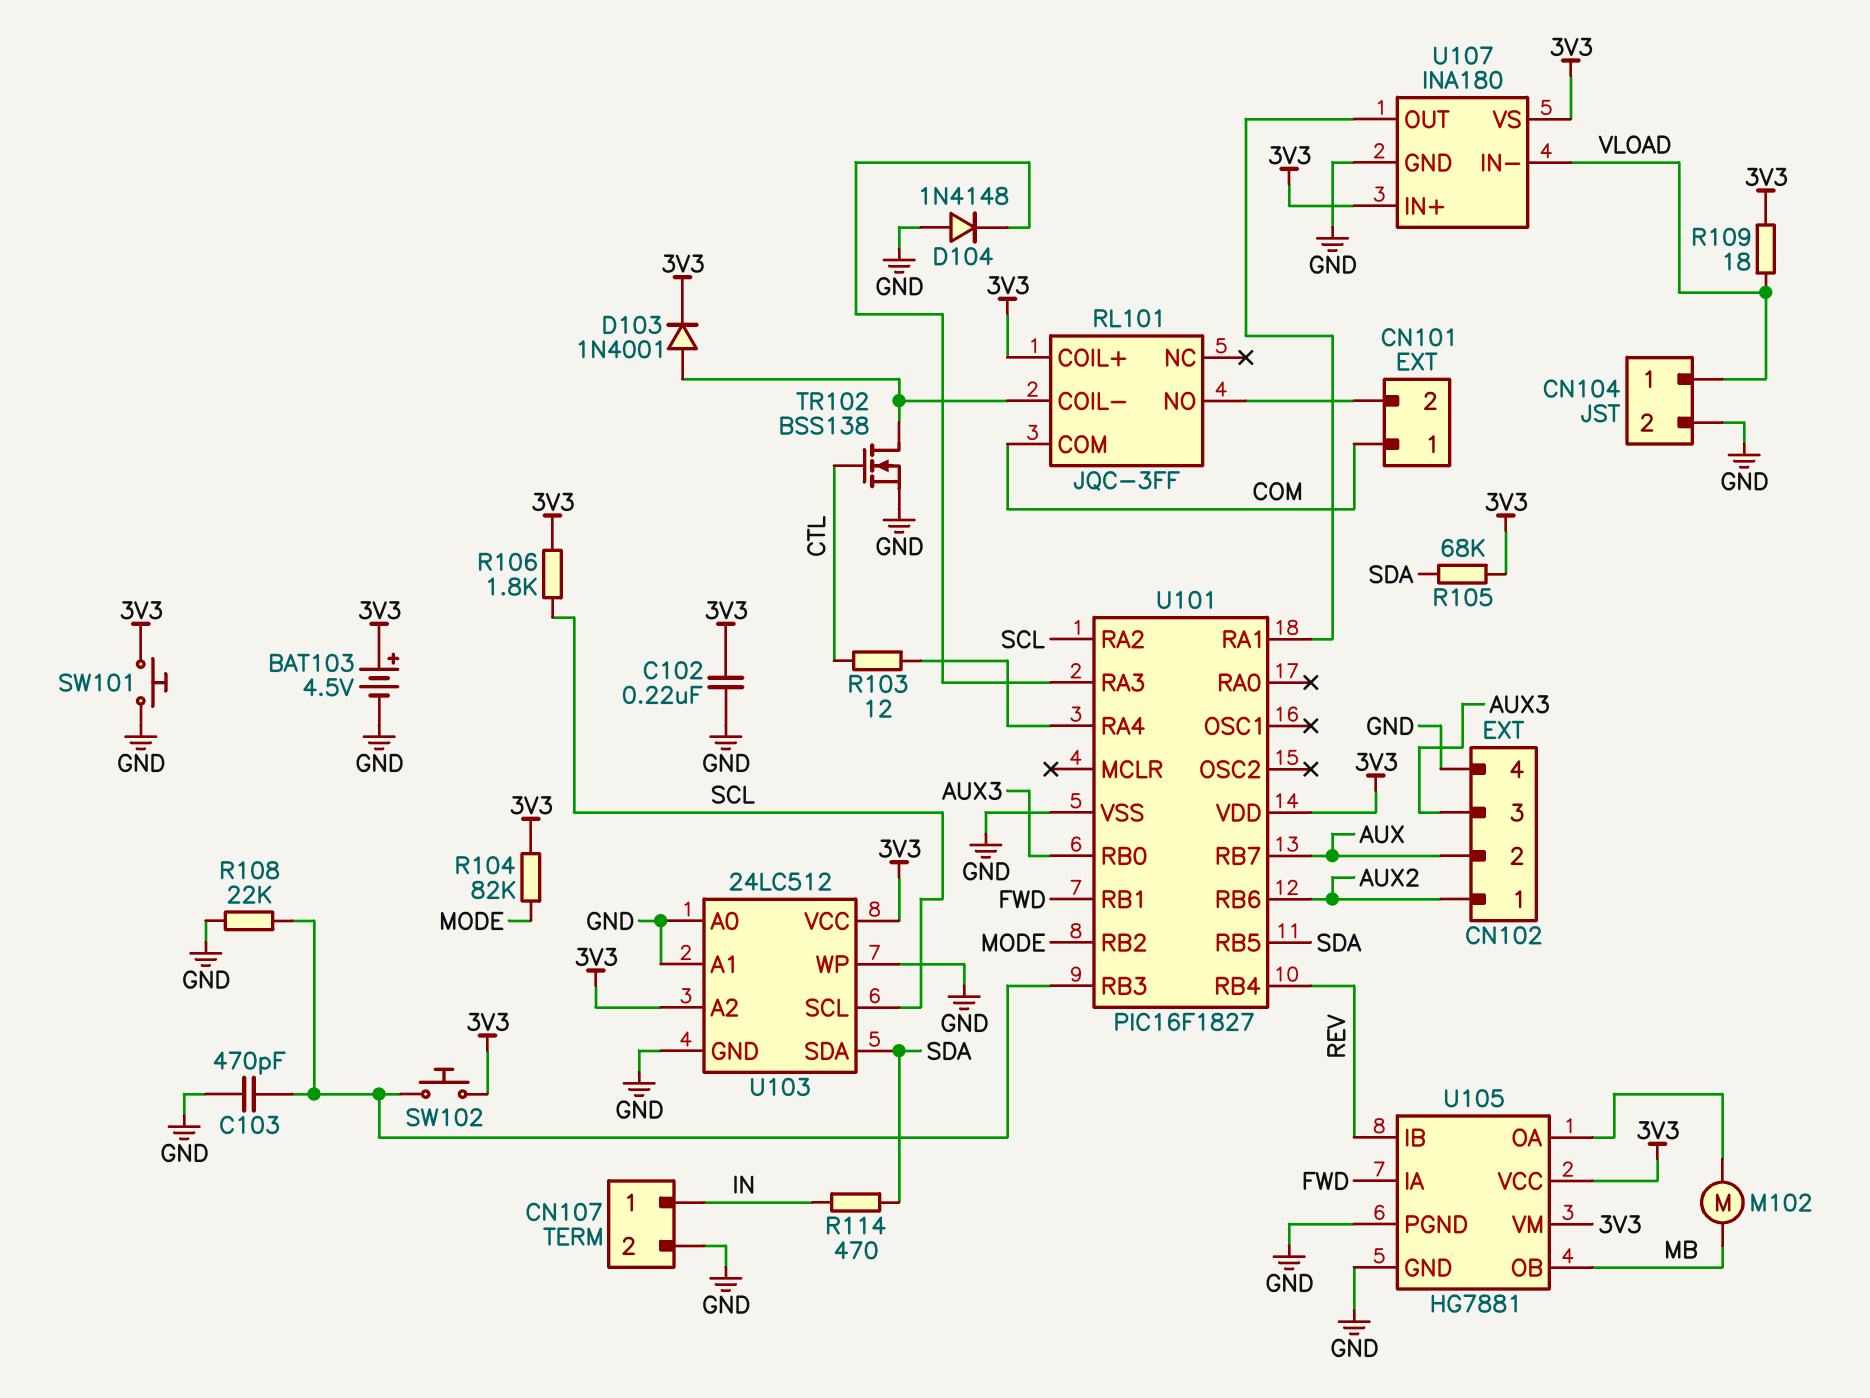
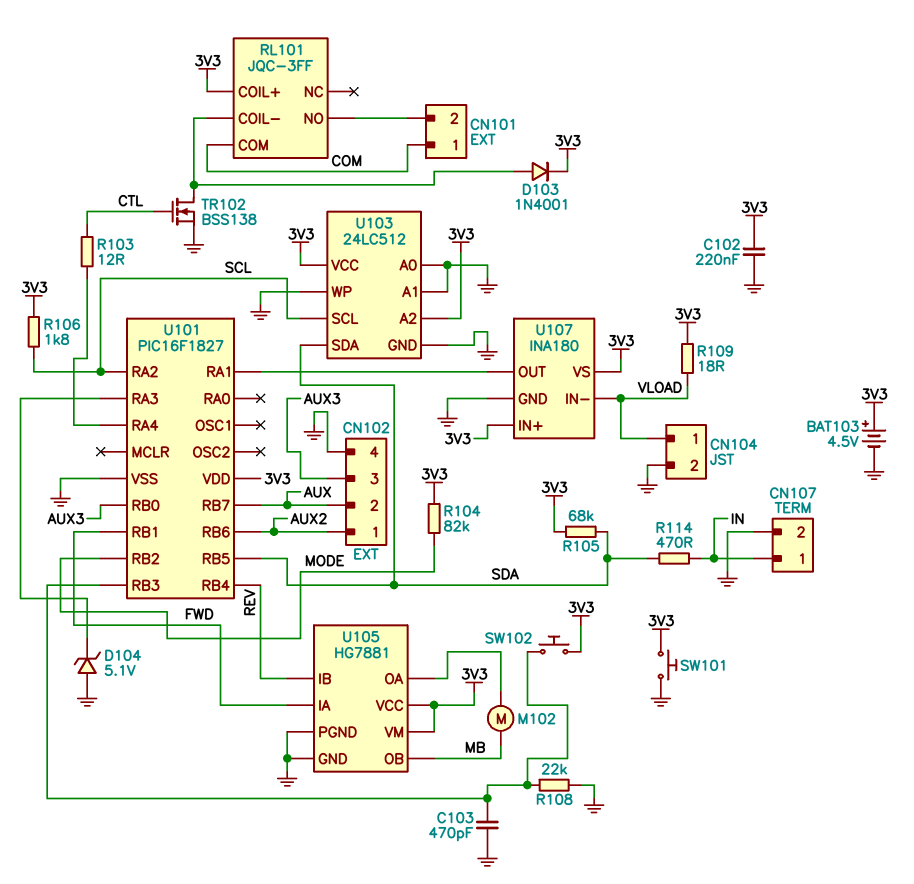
D104: diode 1N4148 (A GND, K U101/RA3) -> zener 5.1V (A GND, K U101/RA3)

